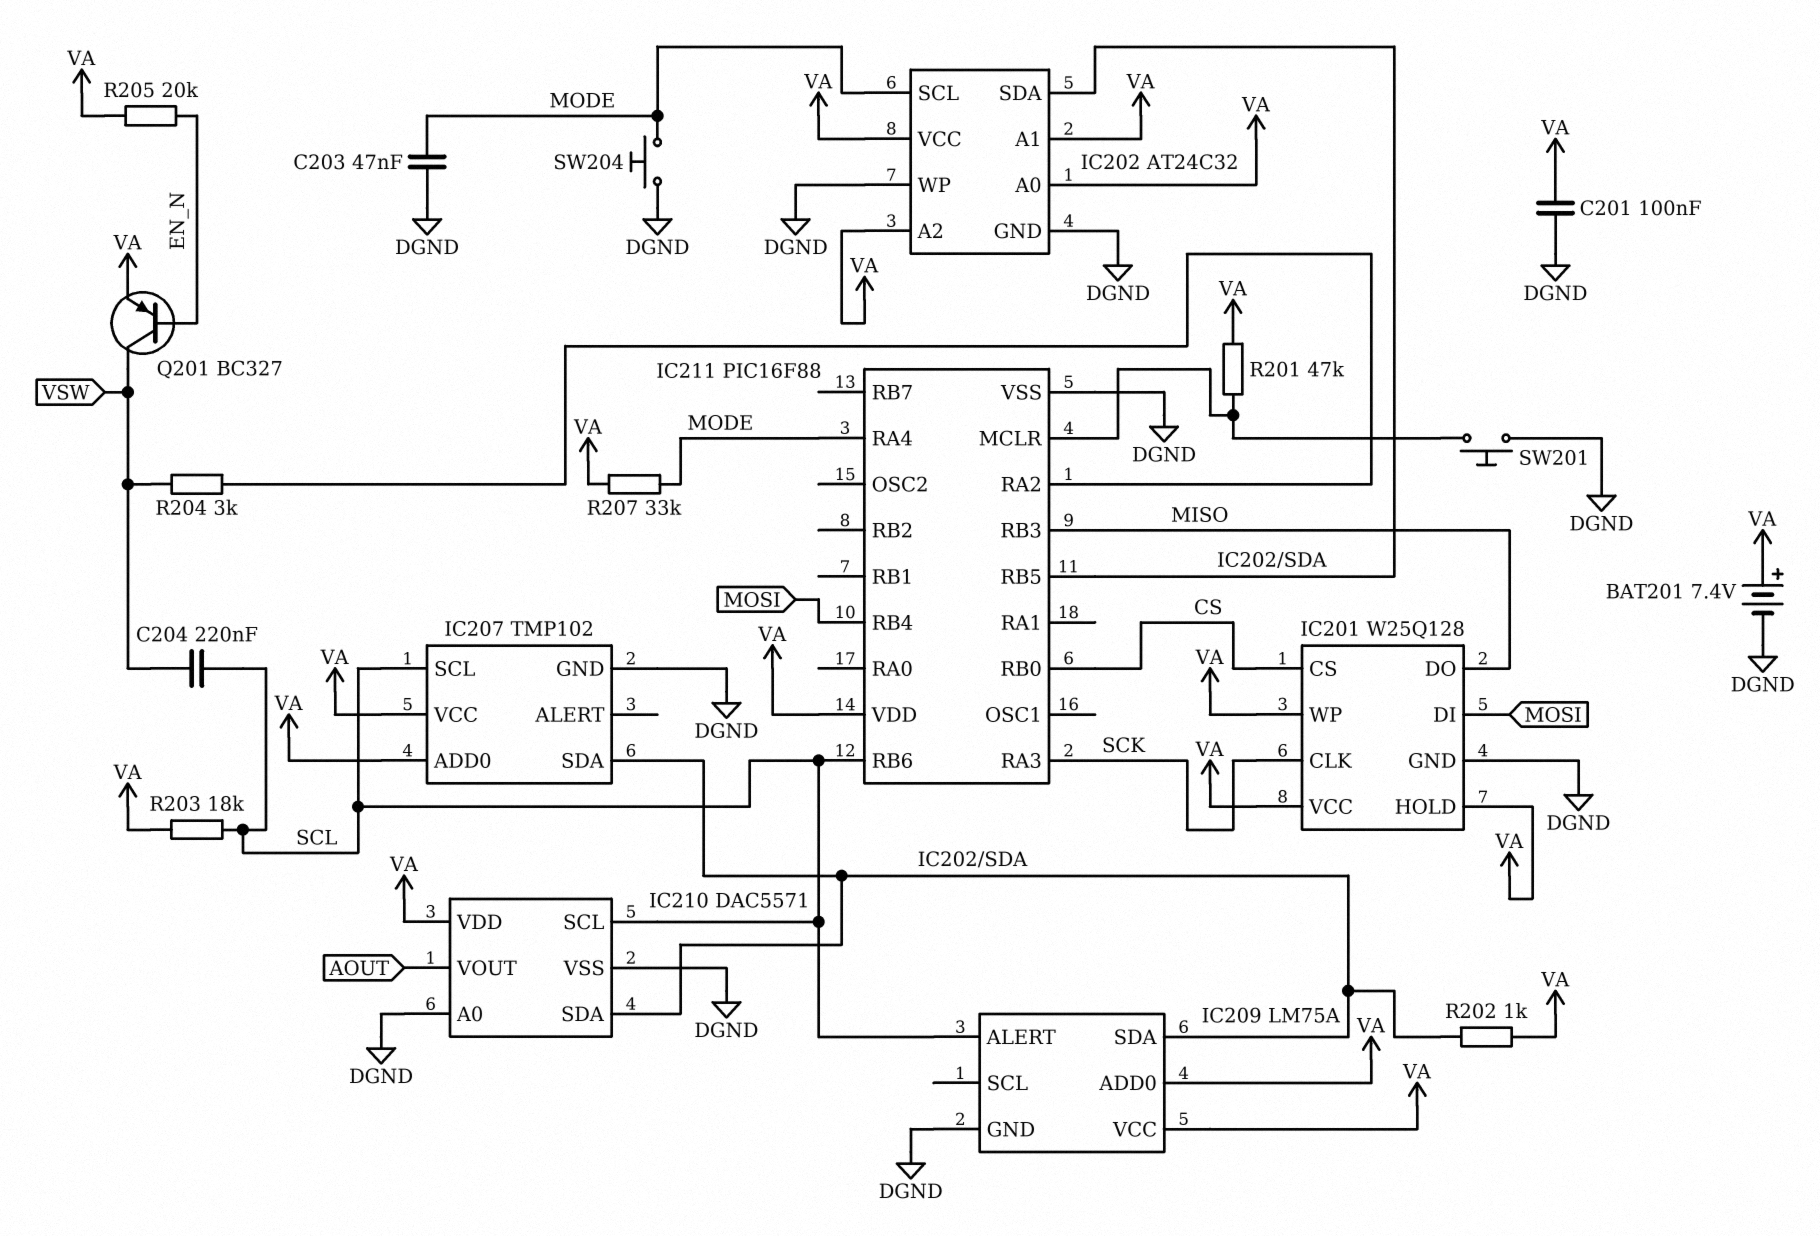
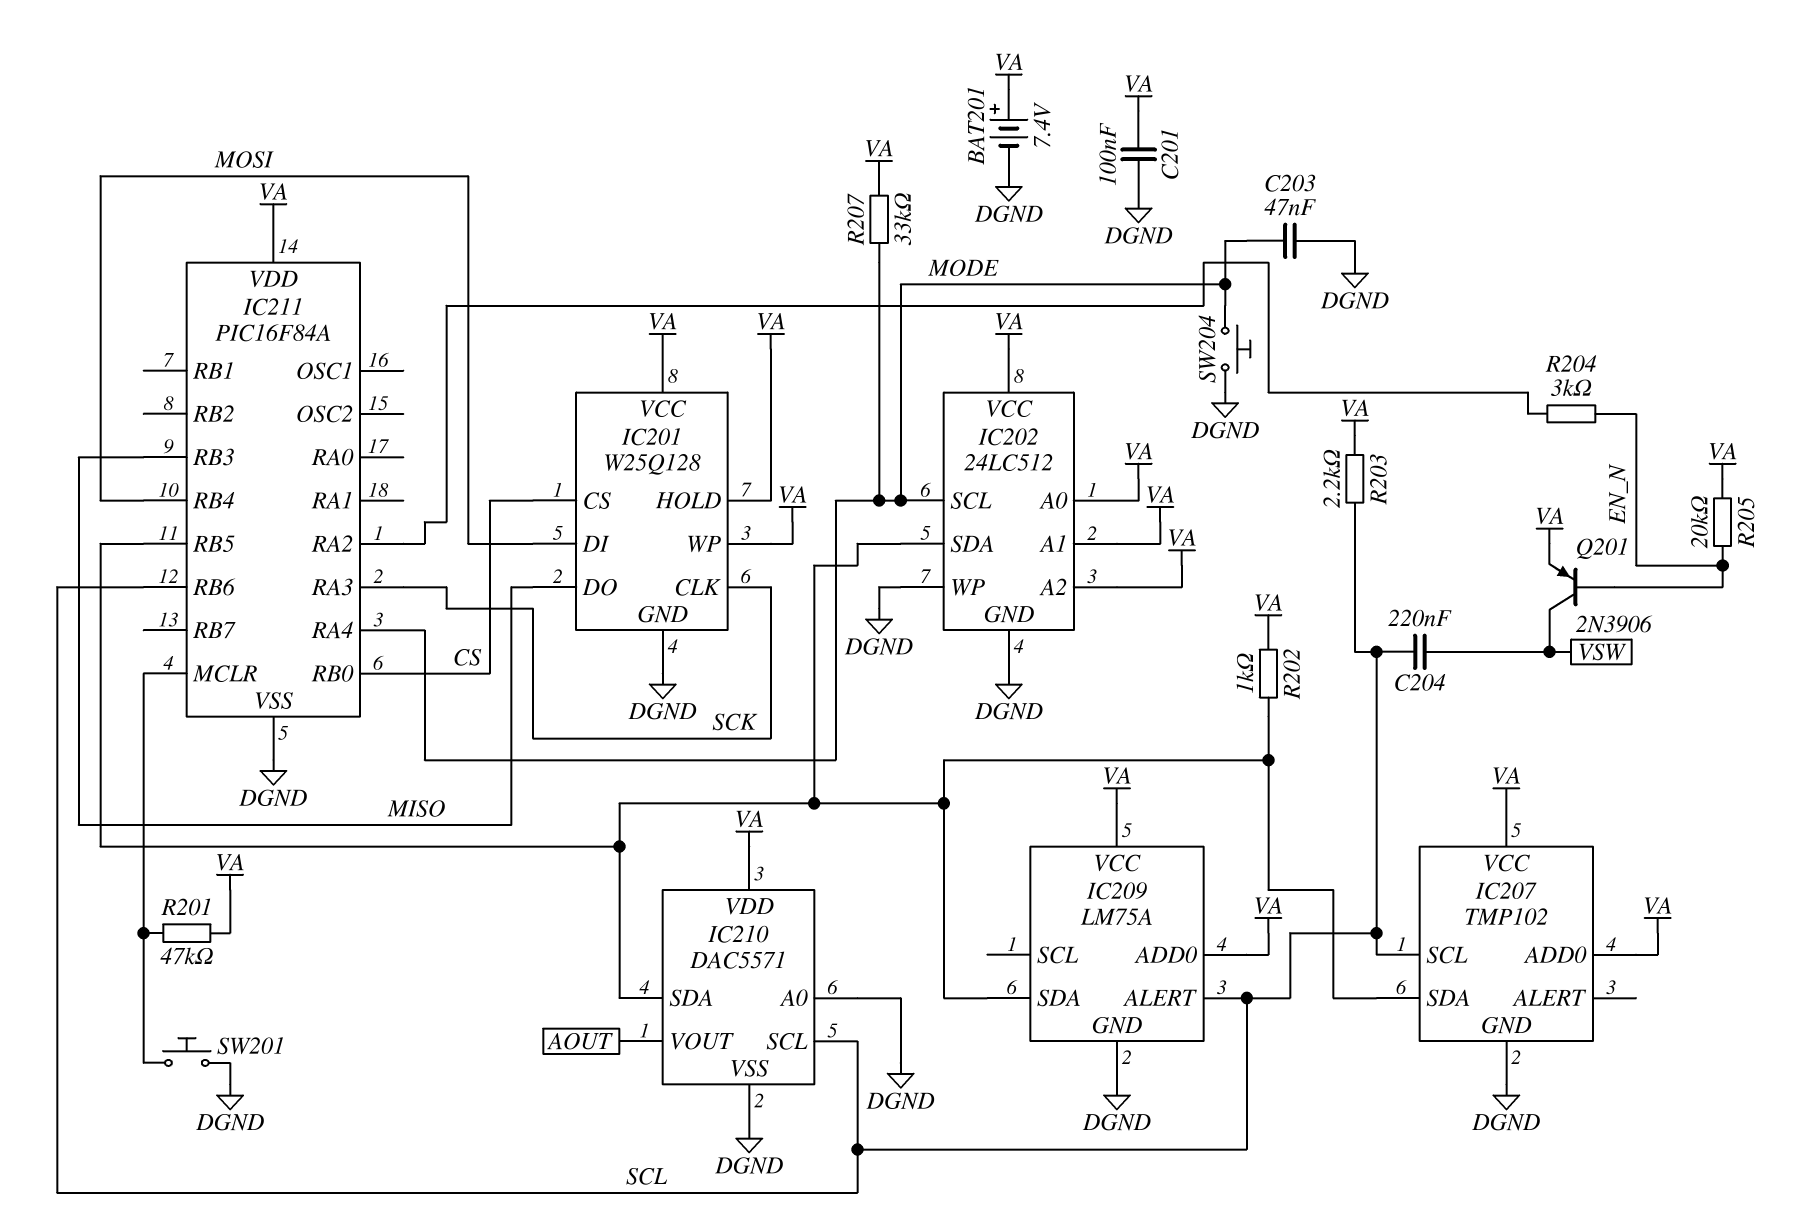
IC202: AT24C32 -> 24LC512
IC211: PIC16F88 -> PIC16F84A
Q201: PNP BC327 (B EN_N, C VSW, E VA) -> PNP 2N3906 (B EN_N, C VSW, E VA)
R203: 18k (SCL, VA) -> 2.2k (SCL, VA)
R204: 3k (IC211/RA2, VSW) -> 3k (EN_N, IC211/RA2)

